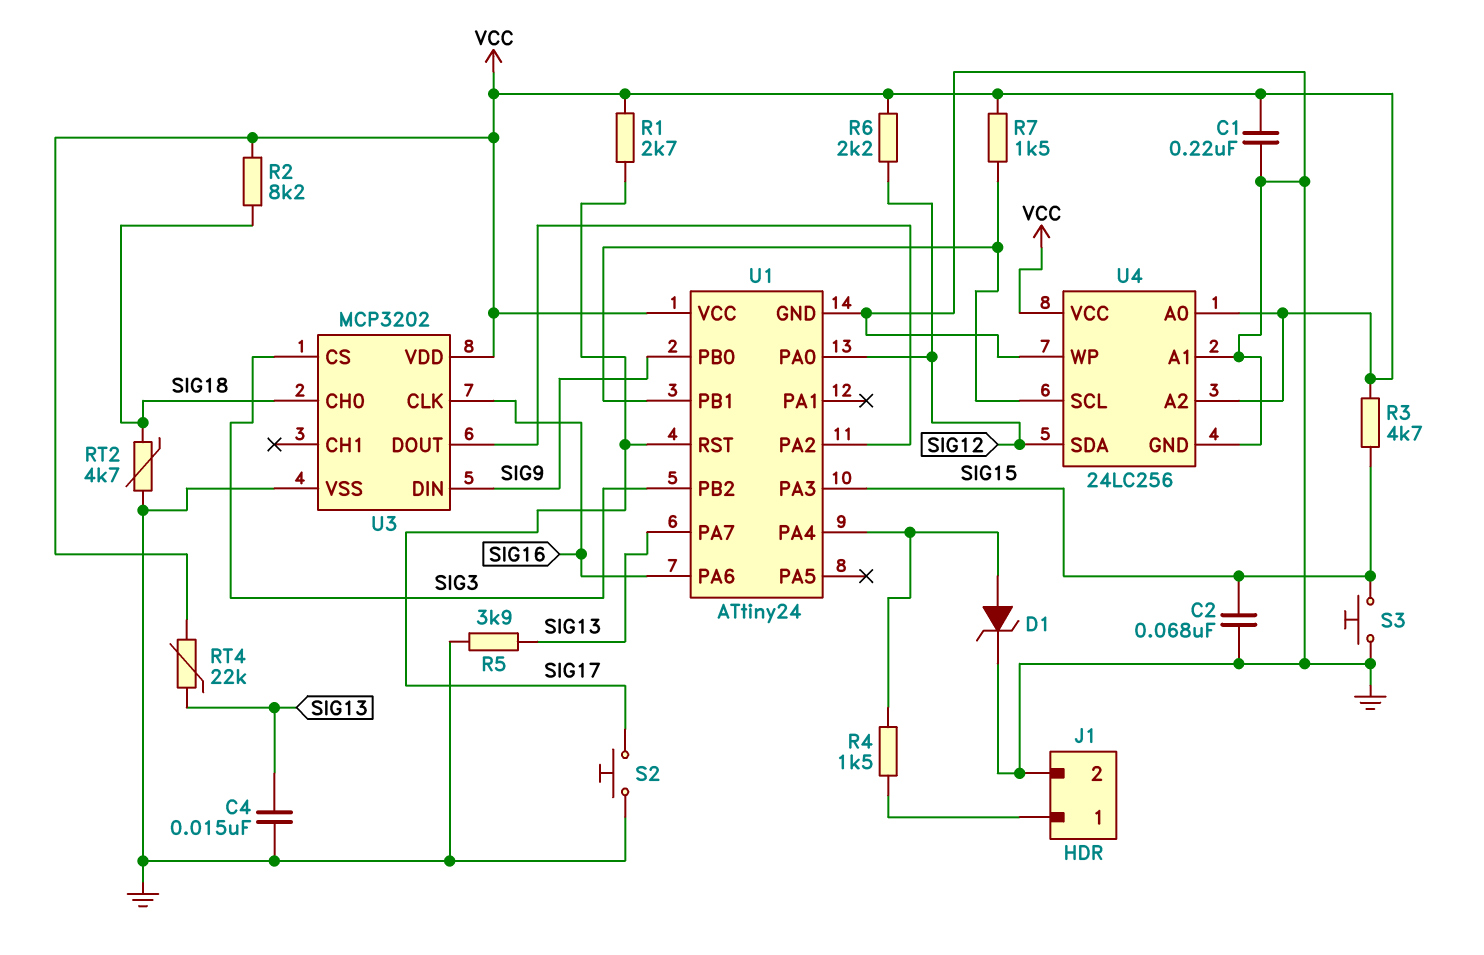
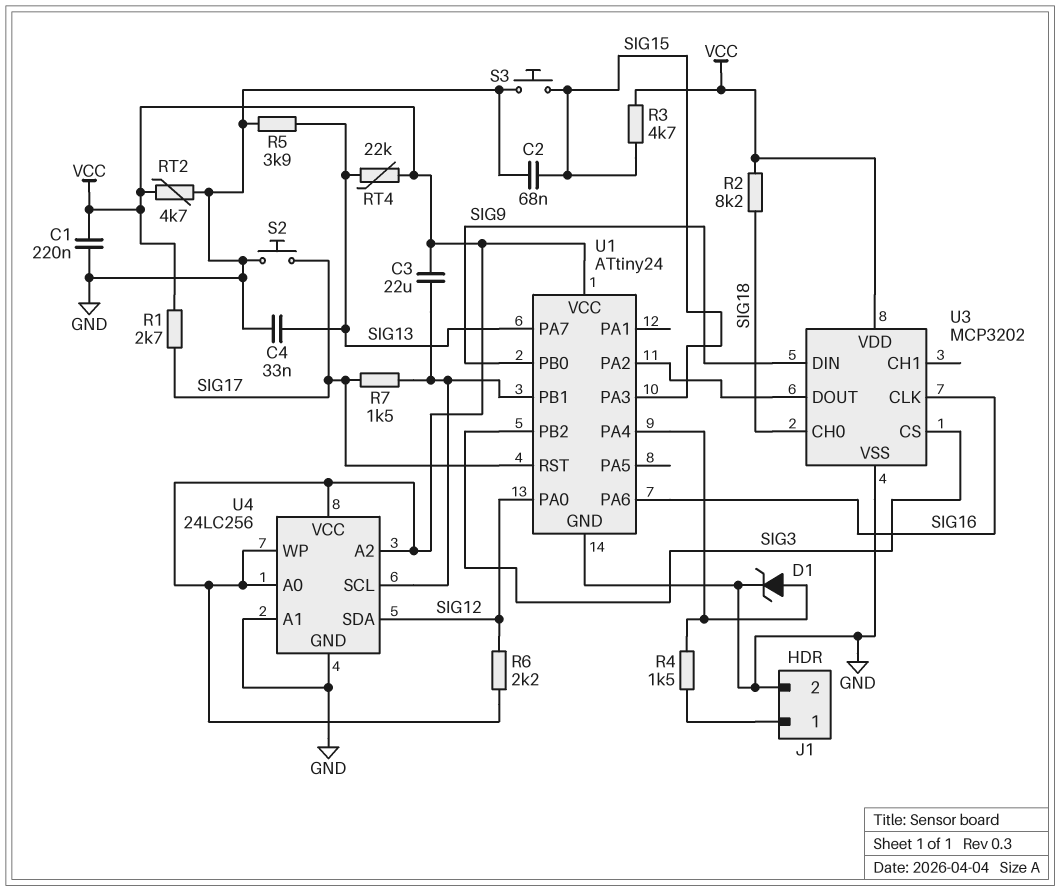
C3: none -> 22uF (U1/PB1, VCC)
C4: 15nF (GND, SIG13) -> 33nF (GND, SIG13)
R7: 1.5k (U1/PB1, VCC) -> 1.5k (SIG17, U1/PB1)
RT2: 4.7k (GND, SIG18) -> 4.7k (GND, VCC)
U4 pin WP: GND -> VCC

